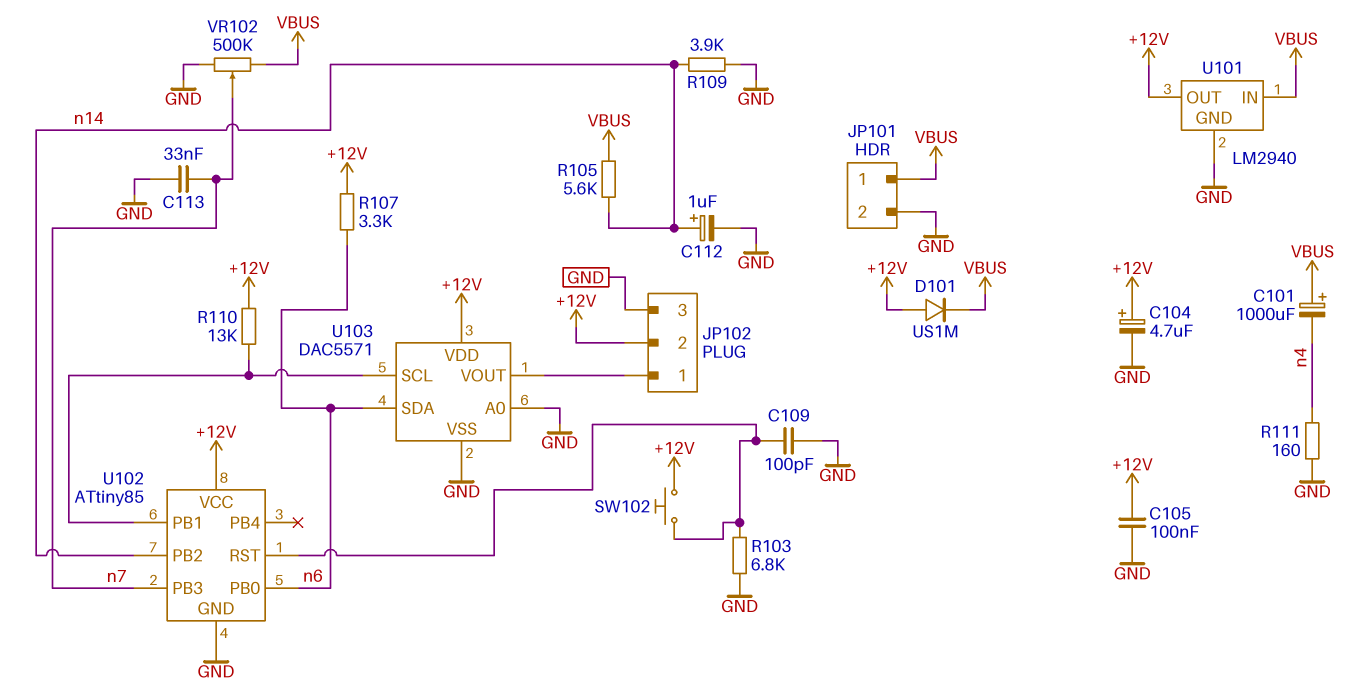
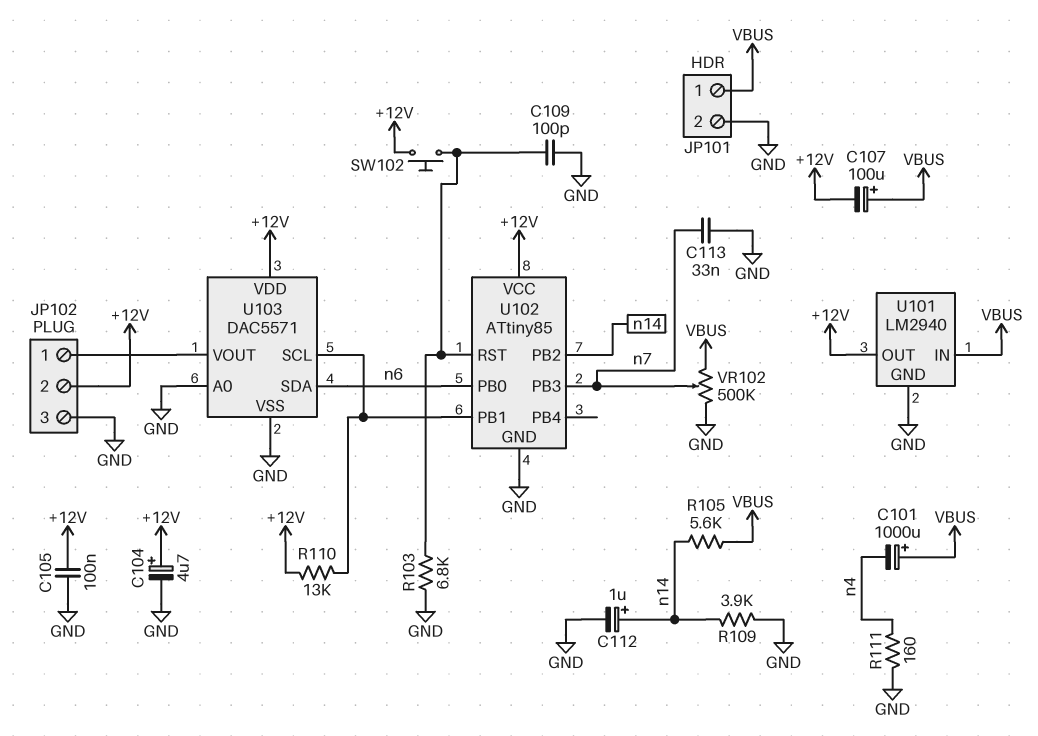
C107: none -> 100uF (plus VBUS, minus +12V)
D101: diode US1M (A +12V, K VBUS) -> none
R107: 3.3k (+12V, n6) -> none

